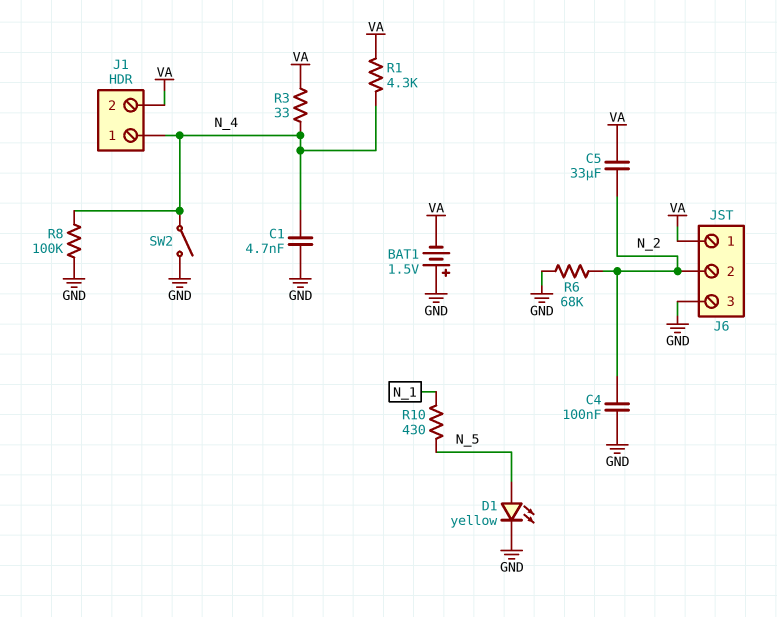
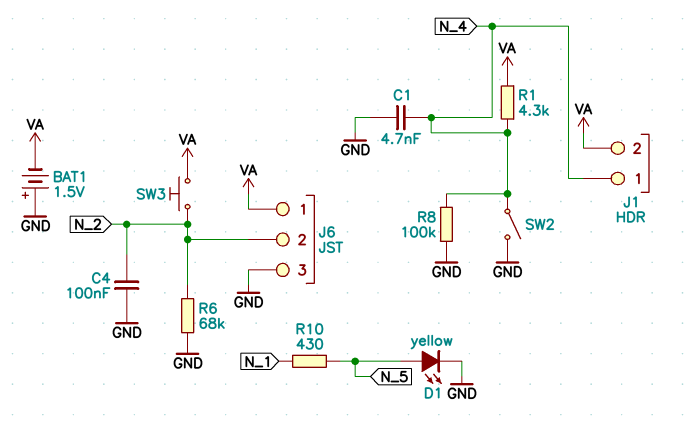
C5: 33uF (N_2, VA) -> none
R3: 33 (N_4, VA) -> none
SW3: none -> button (N_2, VA)

